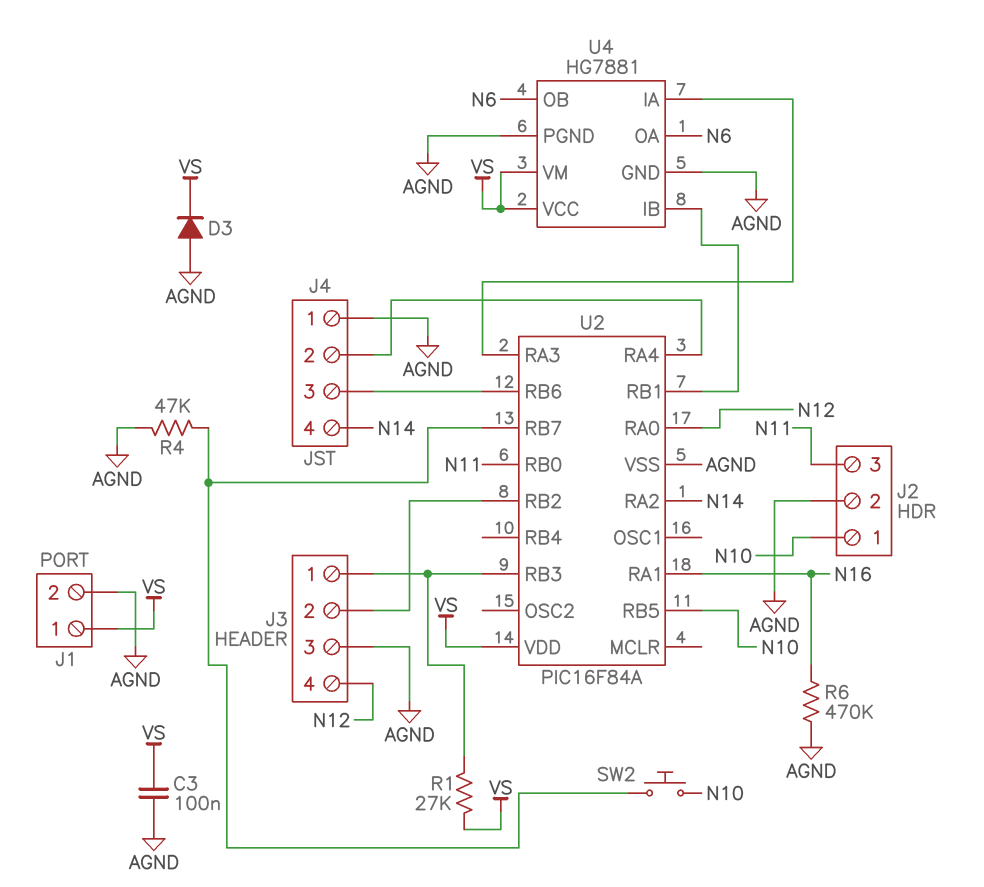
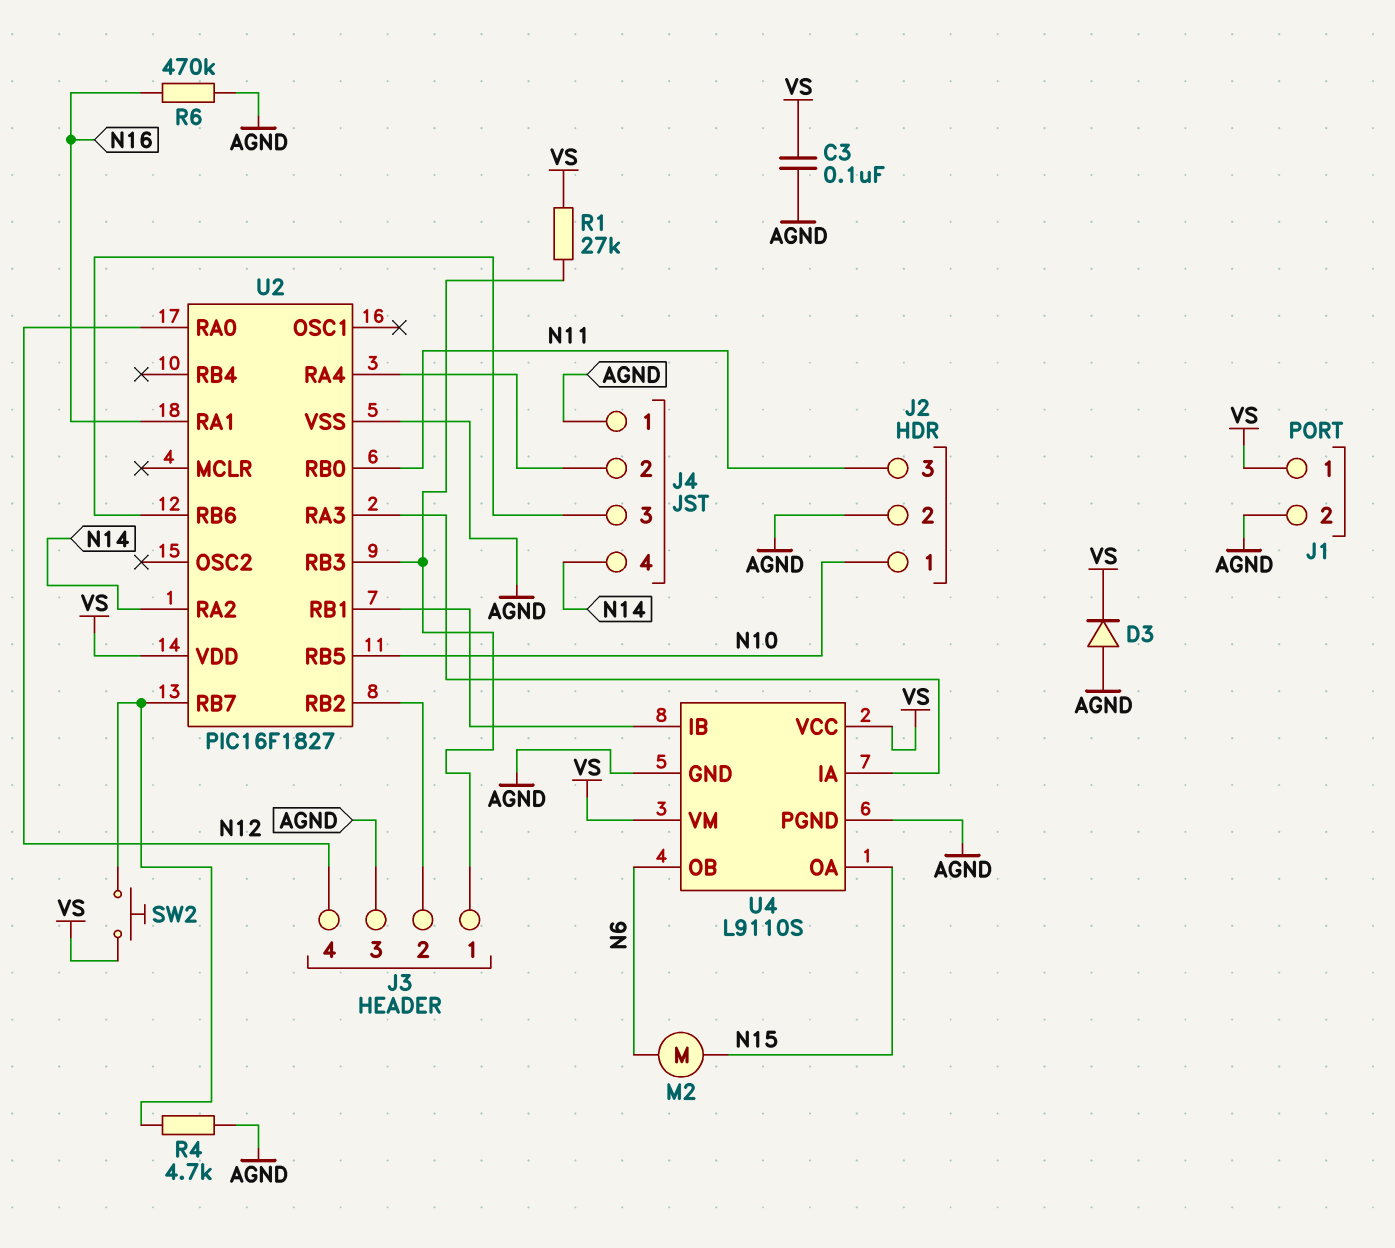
M2: none -> motor (N6, N15)
R4: 47k (AGND, U2/RB7) -> 4.7k (AGND, U2/RB7)
SW2: button (N10, U2/RB7) -> button (U2/RB7, VS)
U2: PIC16F84A -> PIC16F1827
U4: HG7881 -> L9110S
U4 pin OA: N6 -> N15

